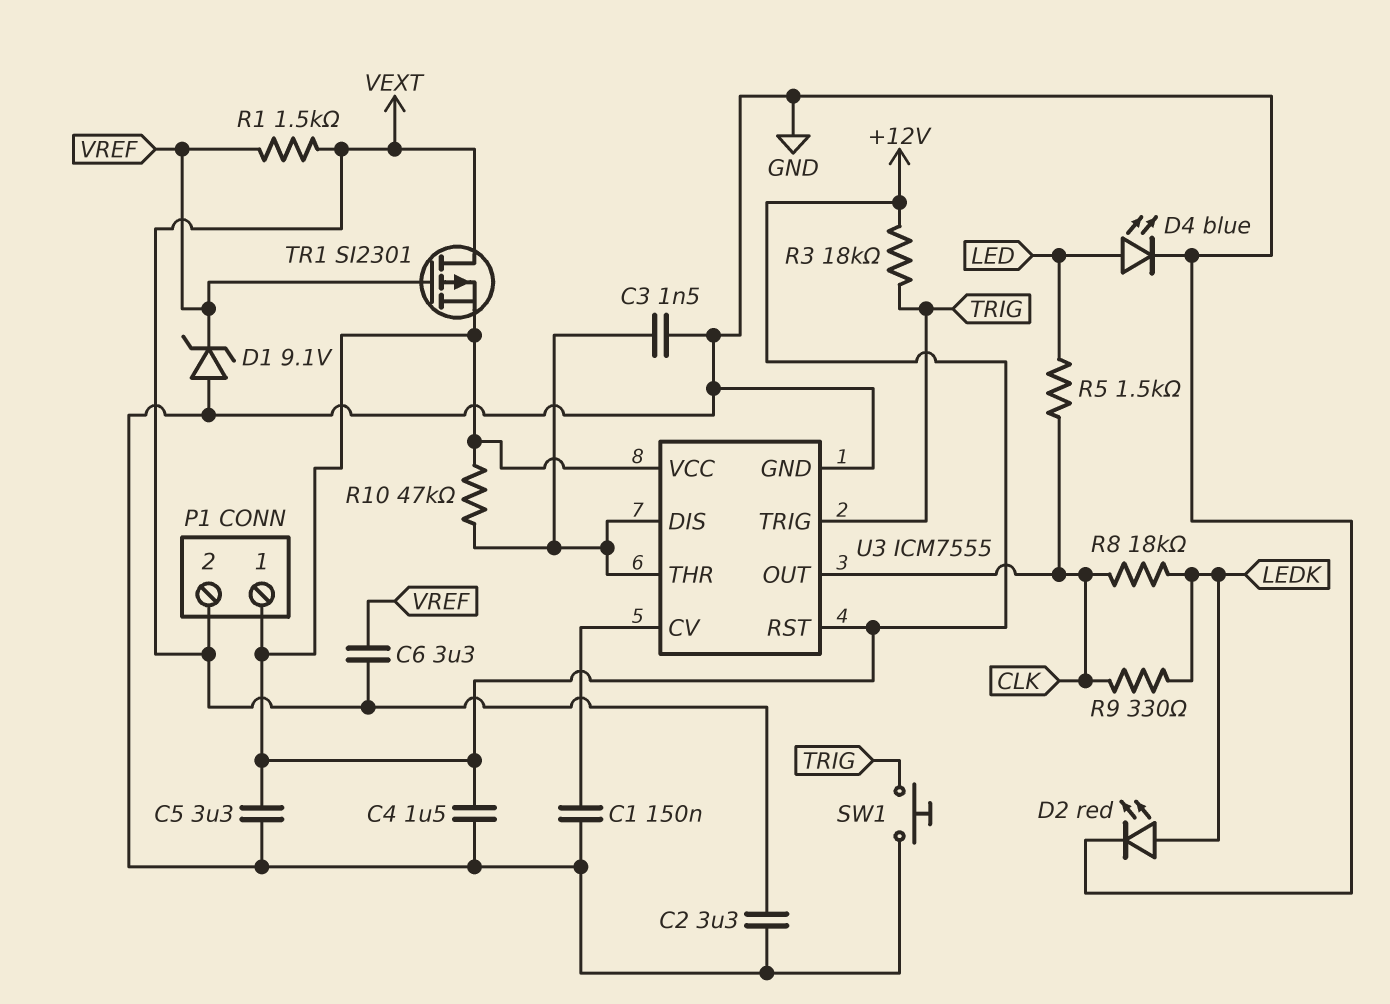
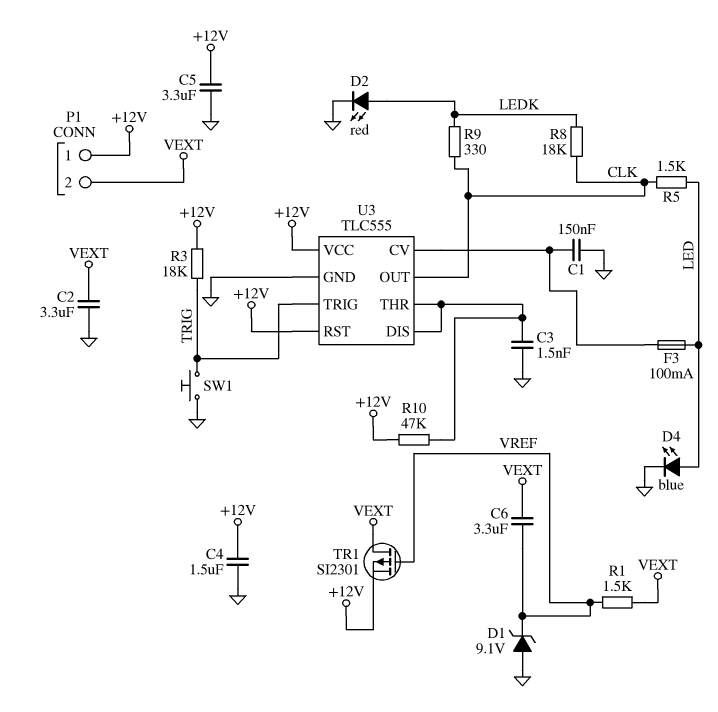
F3: none -> 100mA (LED, U3/CV)
U3: ICM7555 -> TLC555

